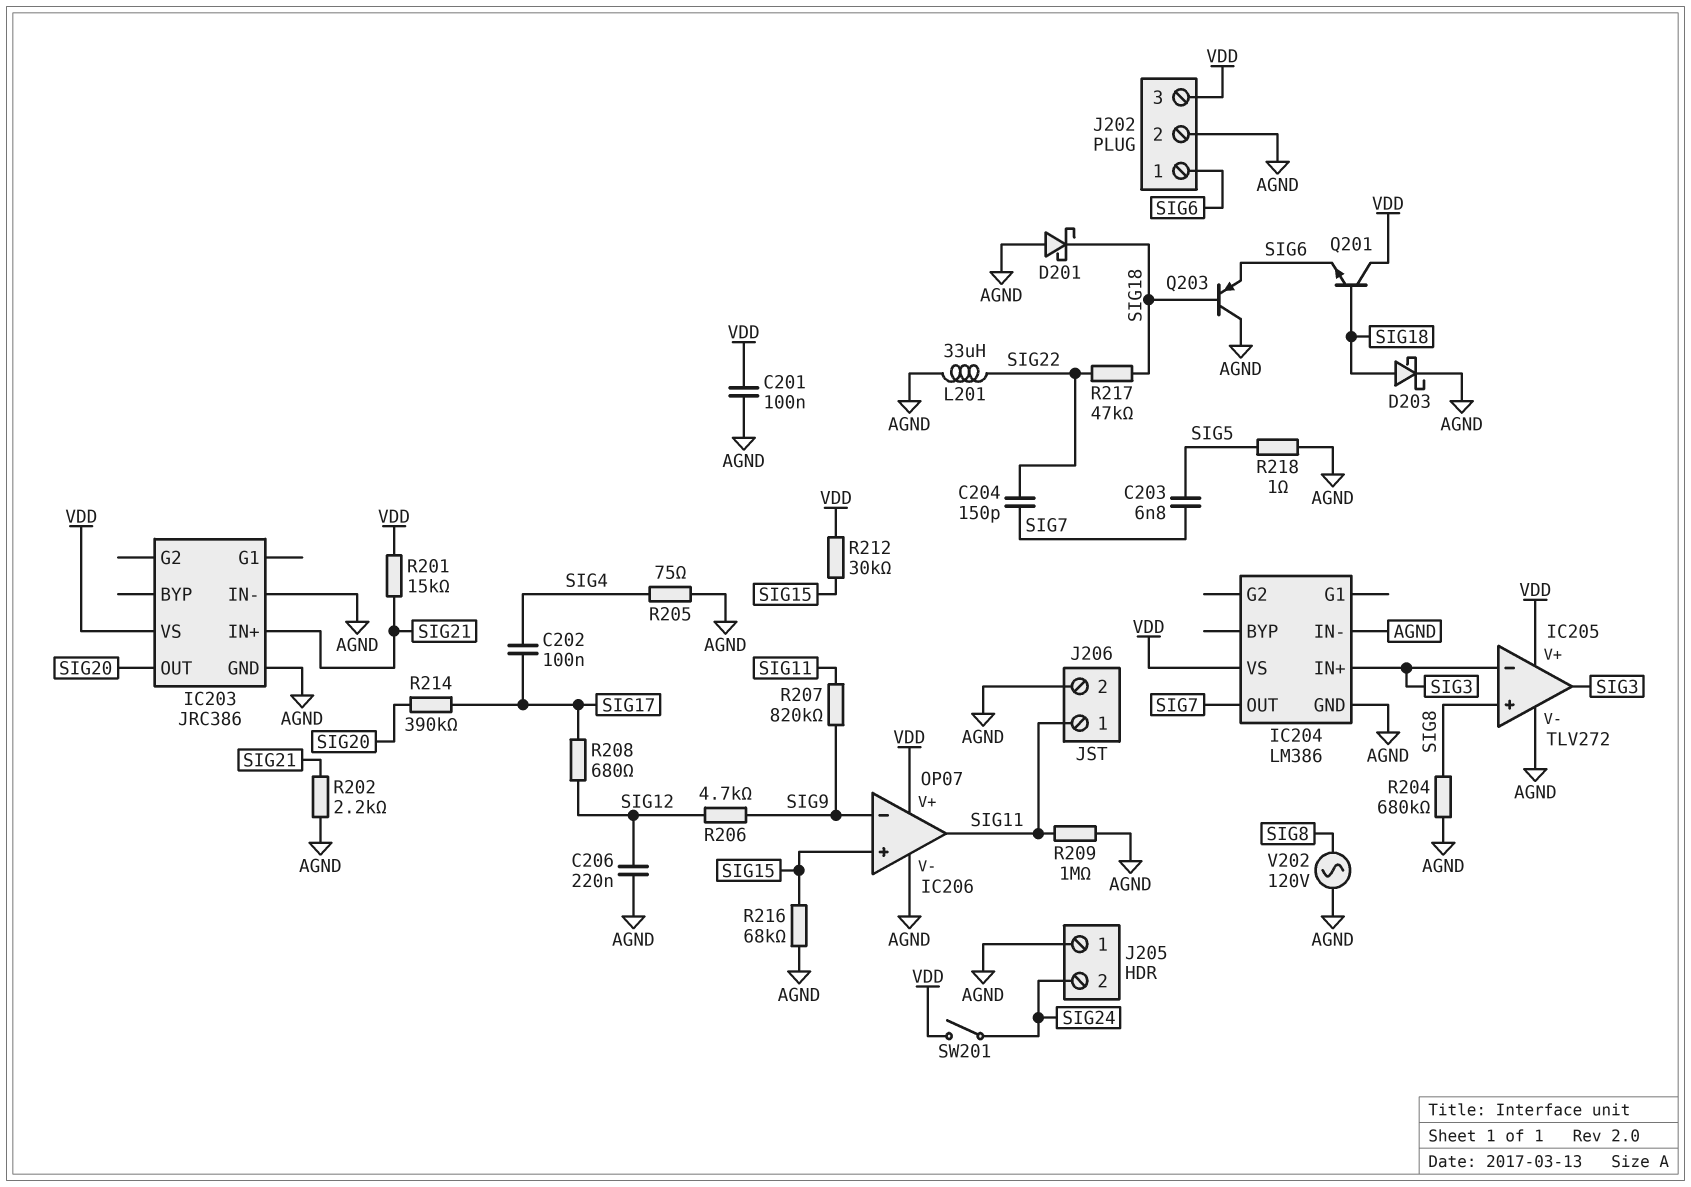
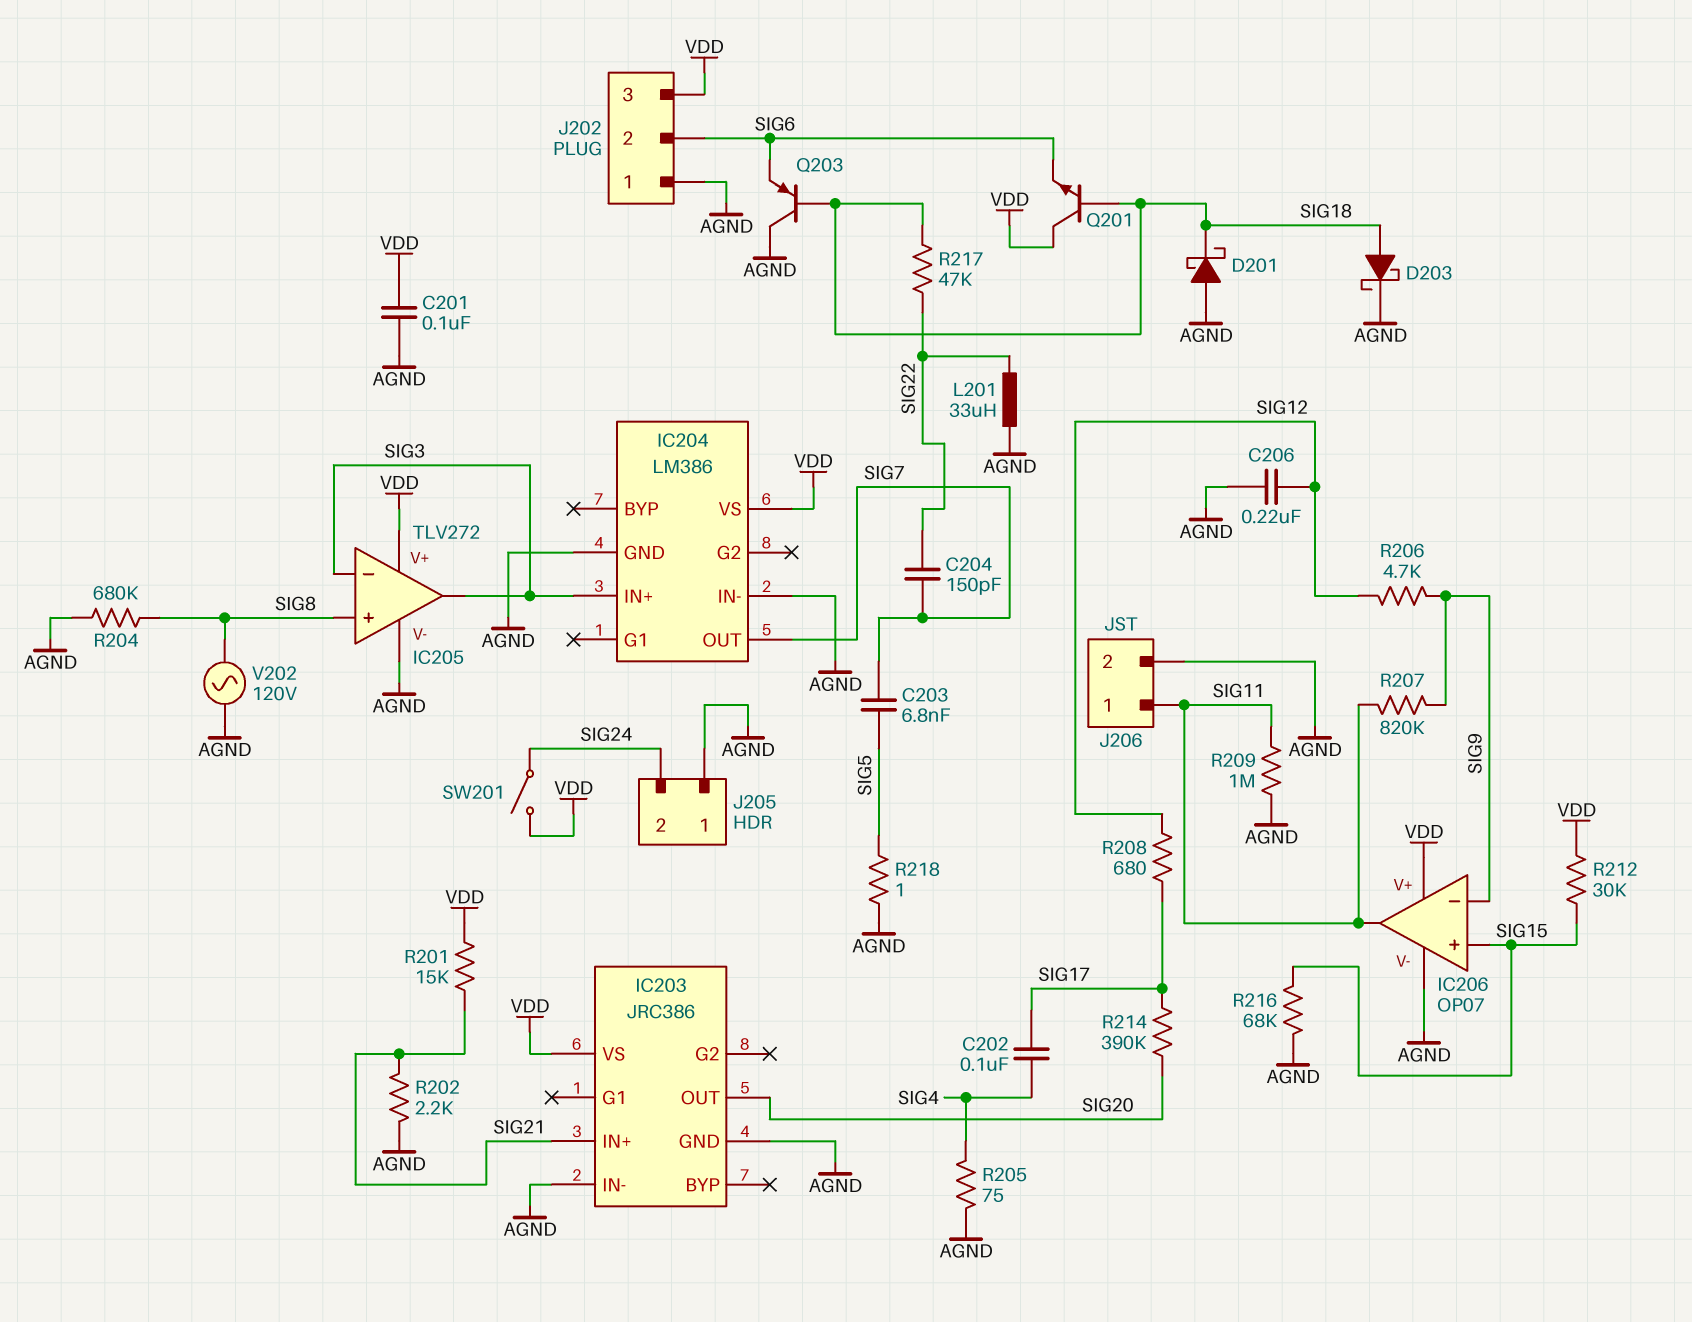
J202 pin 1: SIG6 -> AGND
J202 pin 2: AGND -> SIG6

